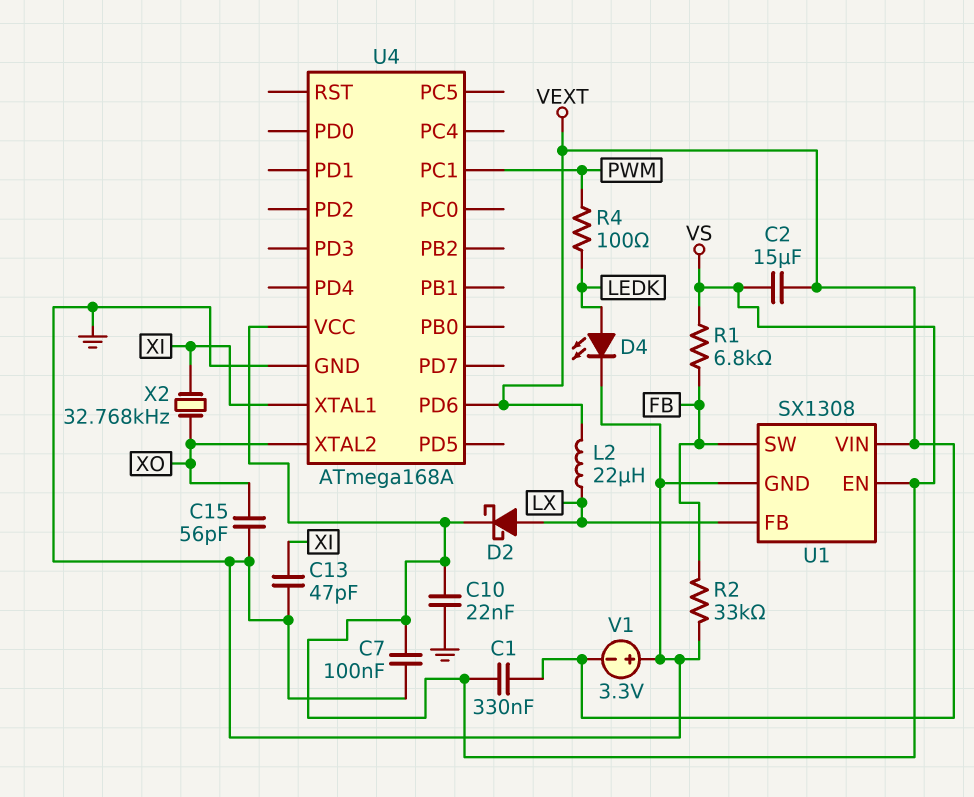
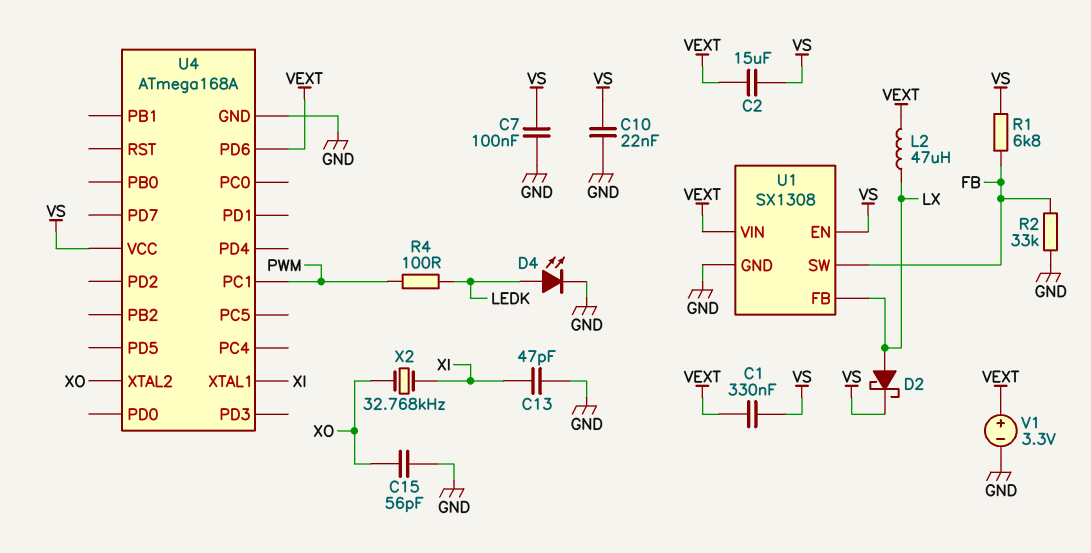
L2: 22uH (LX, VEXT) -> 47uH (LX, VEXT)
V1: 3.3V (plus GND, minus VEXT) -> 3.3V (plus VEXT, minus GND)

